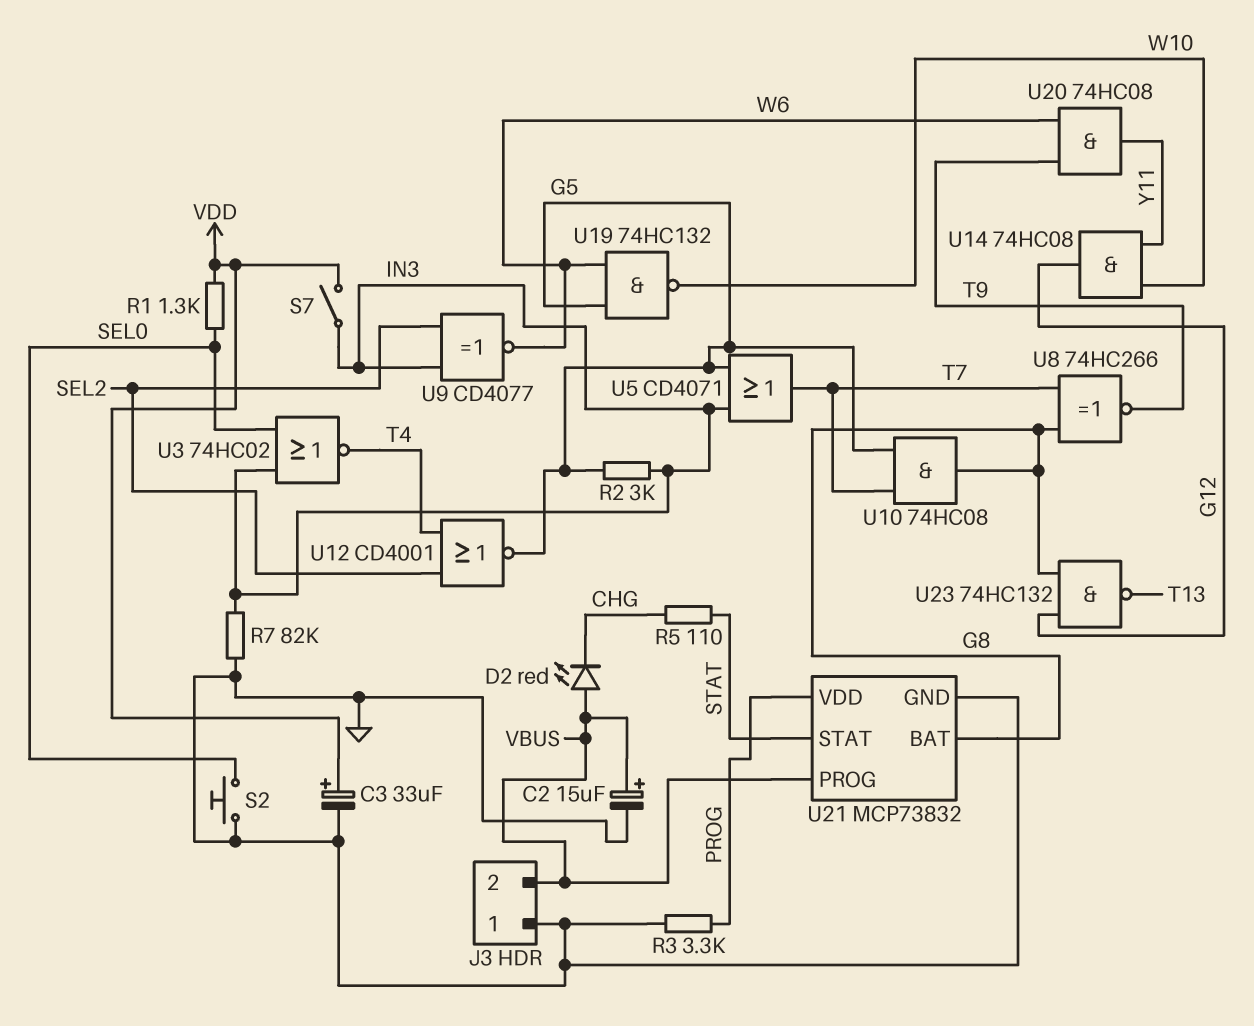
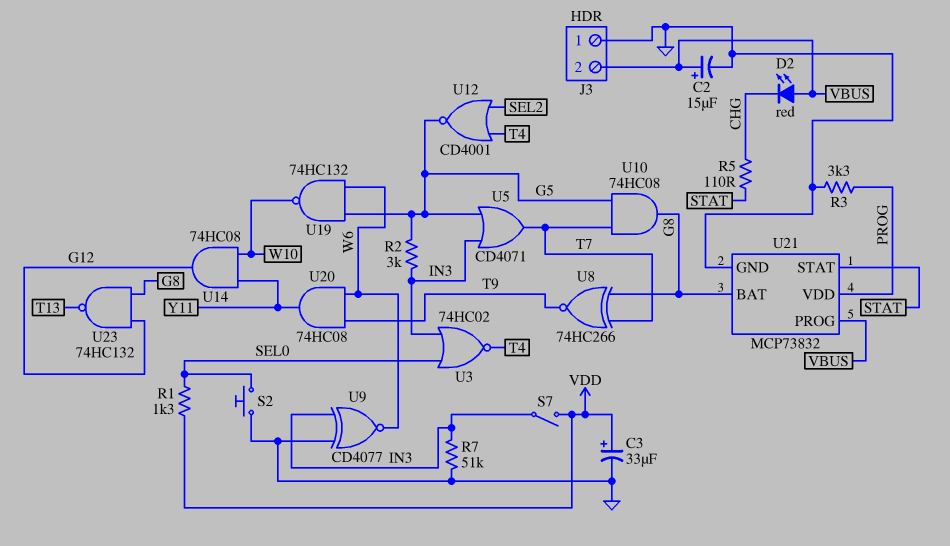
R7: 82k (GND, IN3) -> 51k (GND, IN3)
U9: XNOR CD4077 (in IN3, in SEL2, out W6) -> XNOR CD4077 (in GND, in IN3, out W6)

